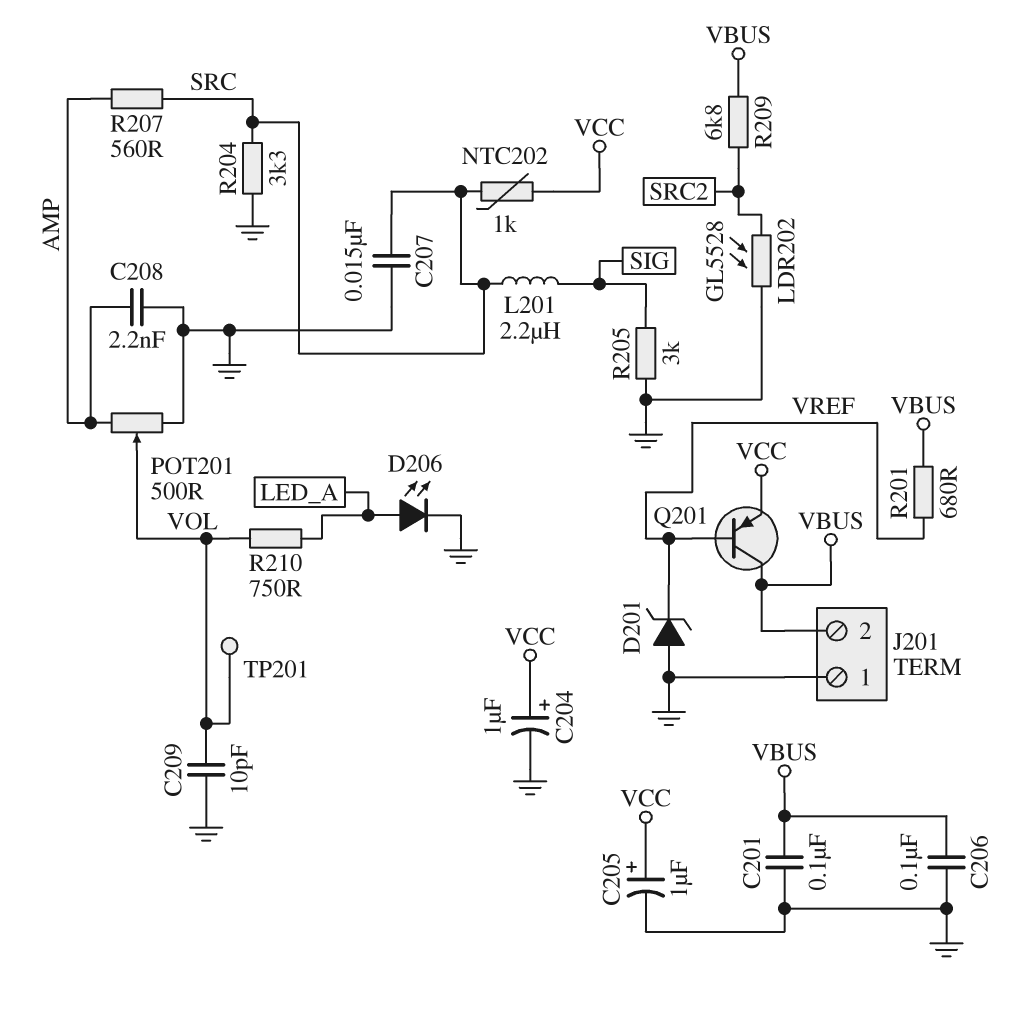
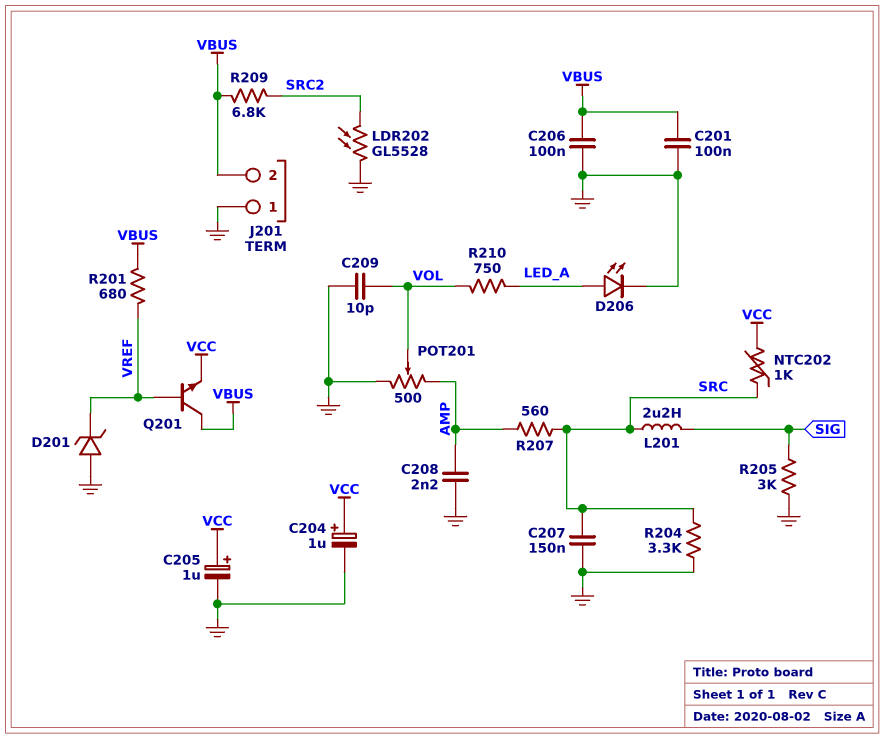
C207: 15nF (GND, SRC) -> 150nF (GND, SRC)
Q201: PNP (B VREF, C VBUS, E VCC) -> NPN (B VREF, C VBUS, E VCC)
TP201: test point (VOL) -> none

